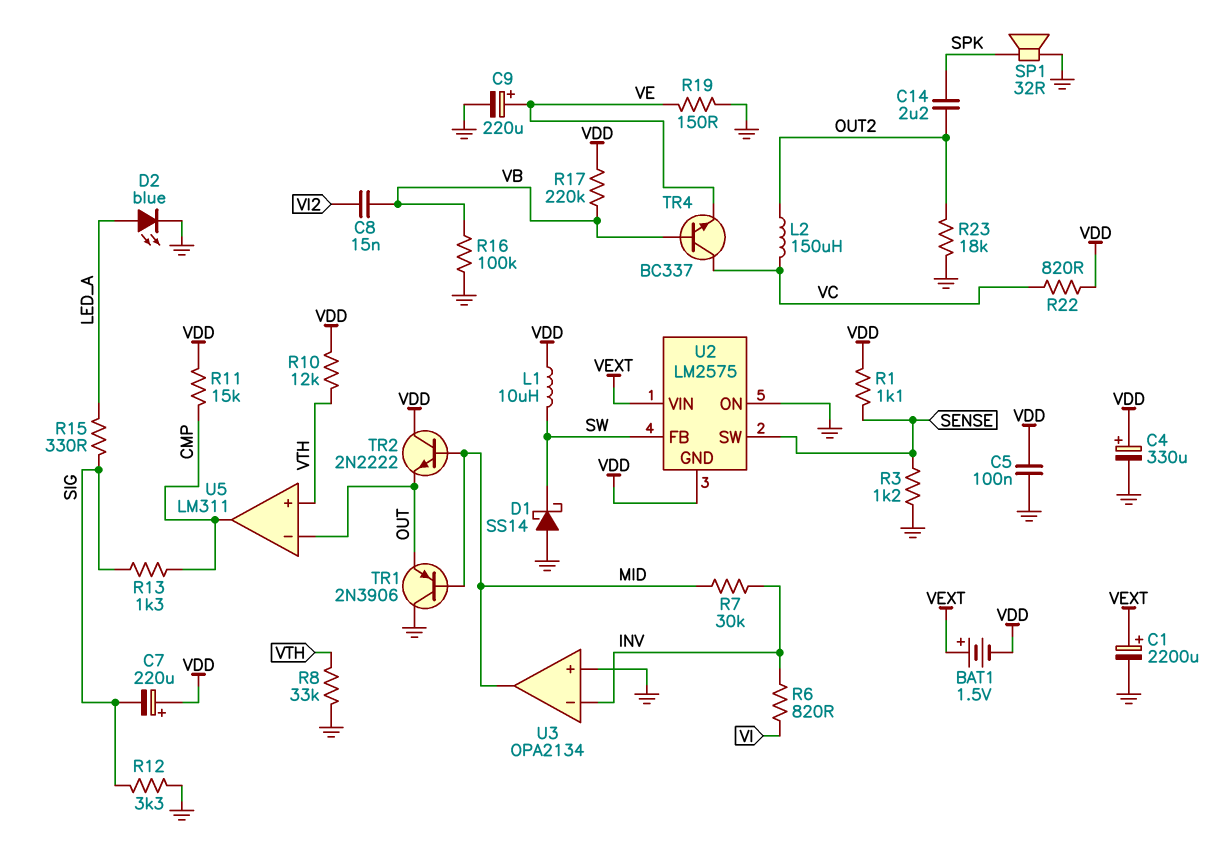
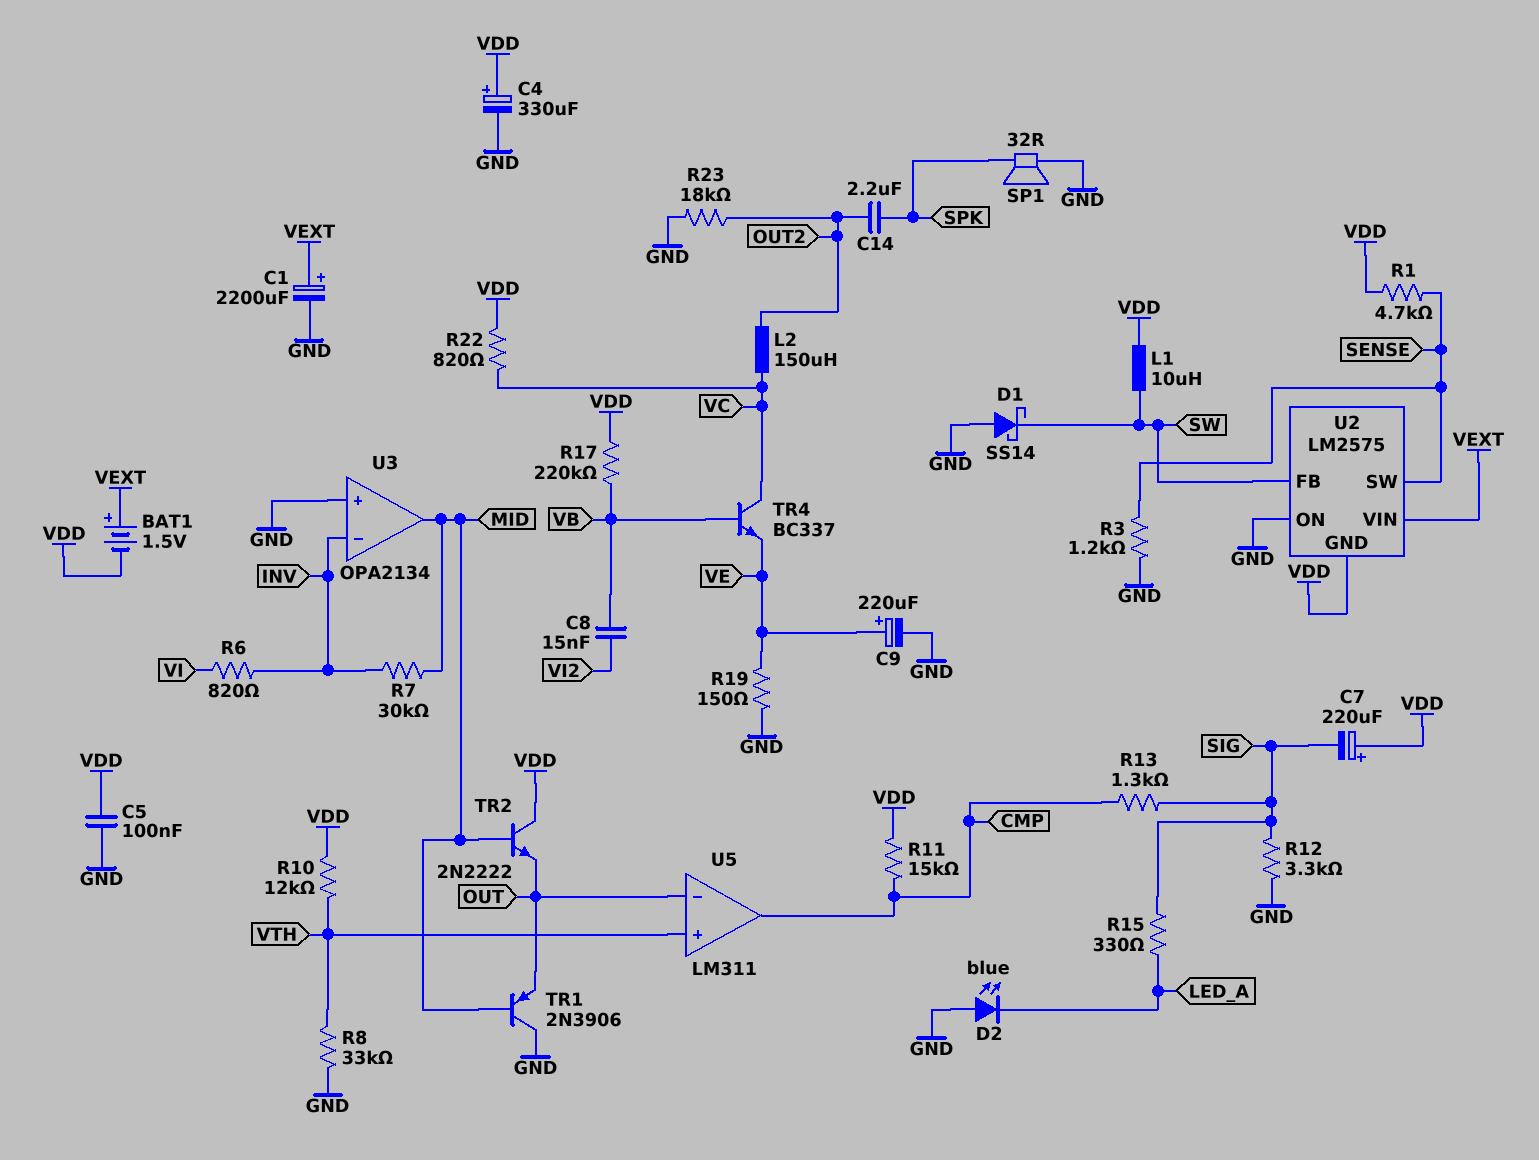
D2: LED blue (A LED_A, K GND) -> LED blue (A GND, K LED_A)
R1: 1.1k (SENSE, VDD) -> 4.7k (SENSE, VDD)
R16: 100k (GND, VB) -> none

